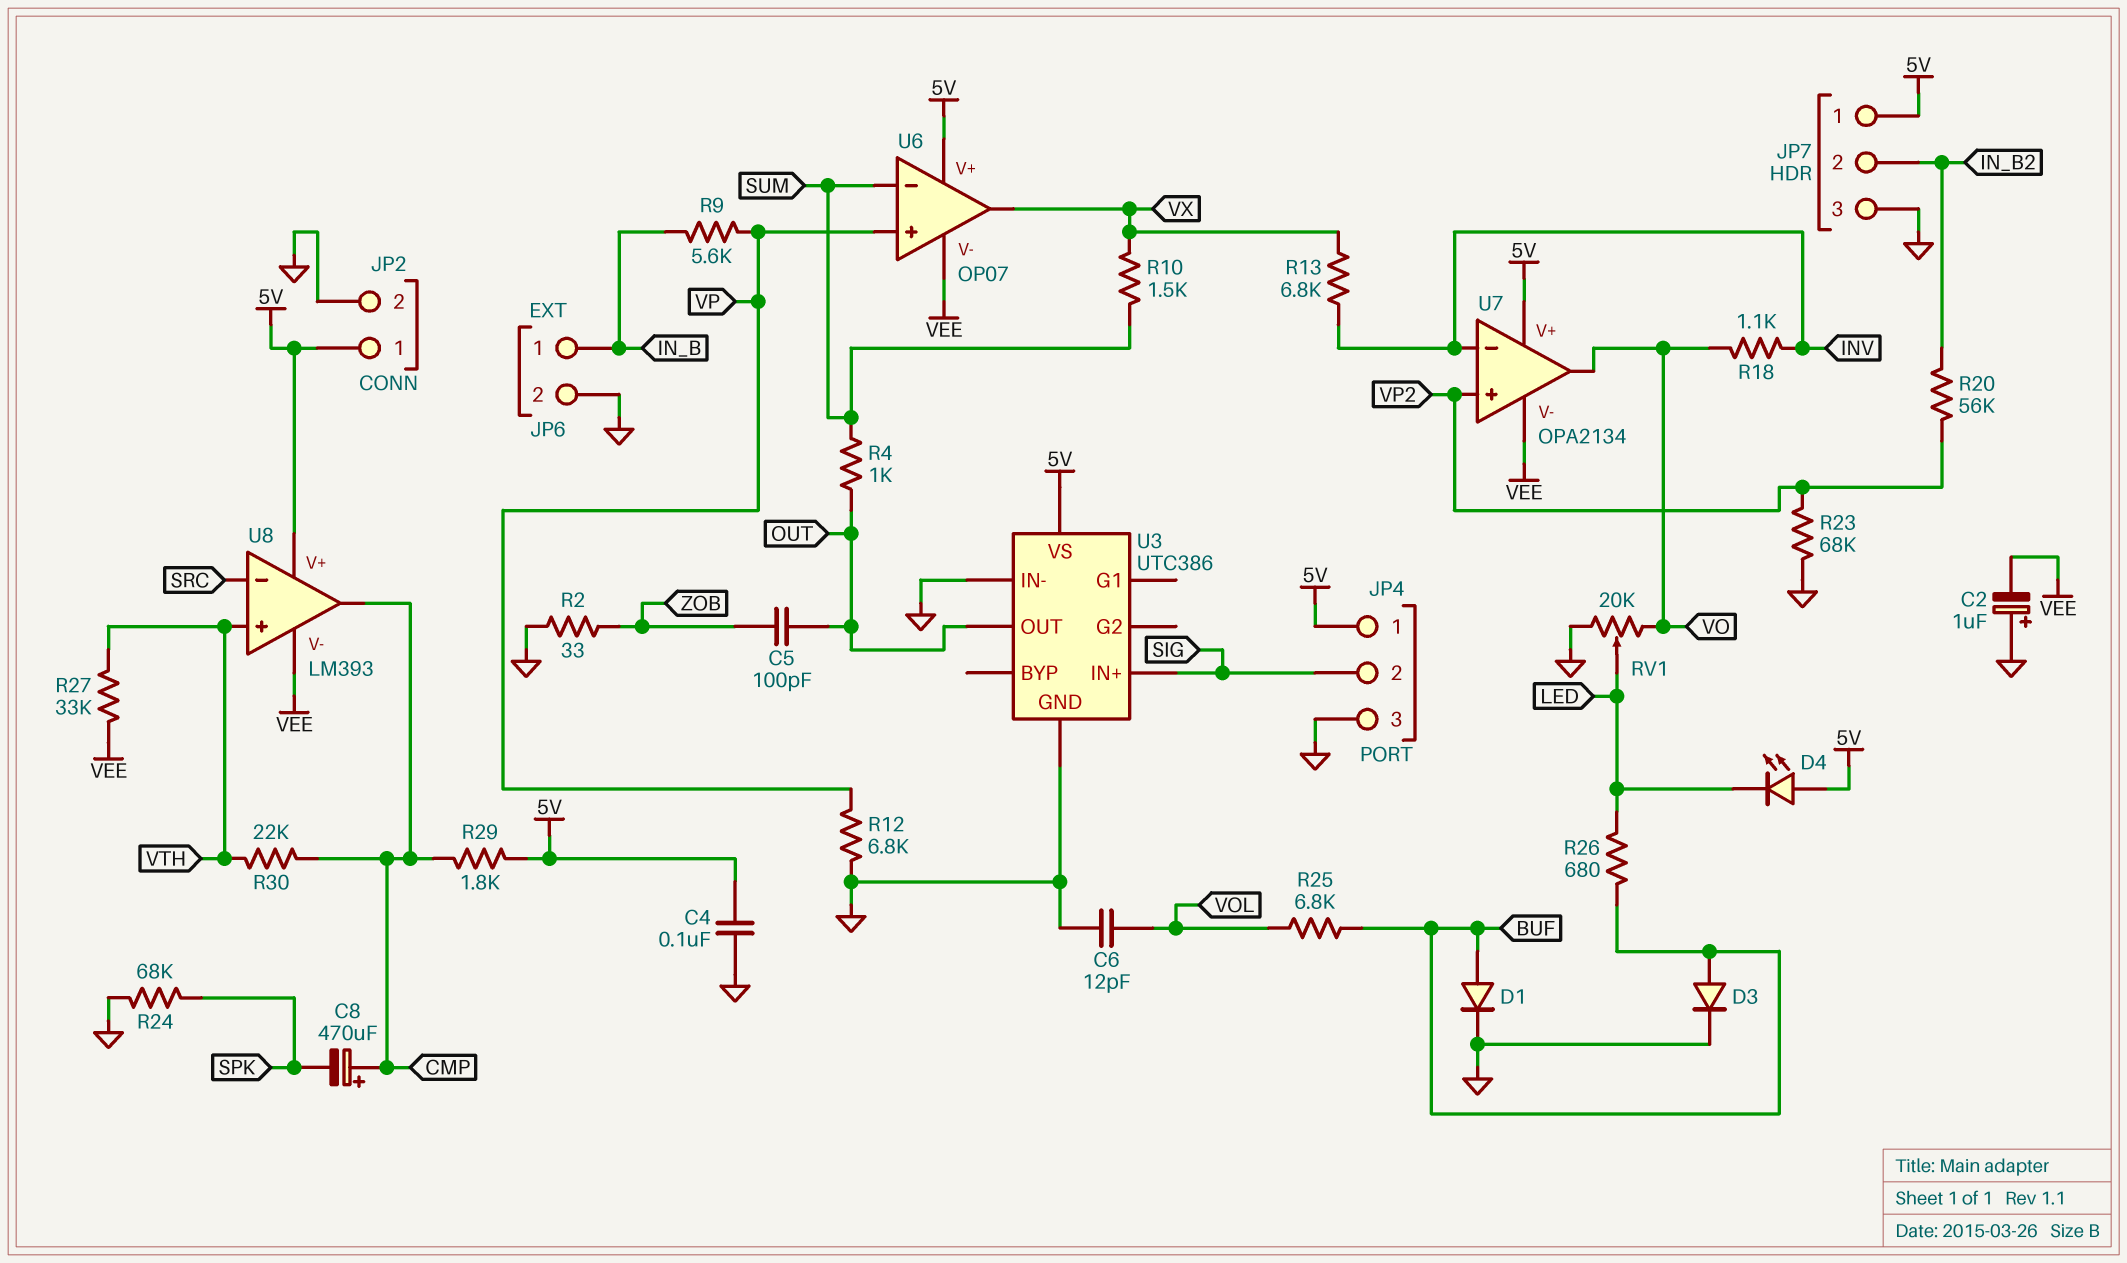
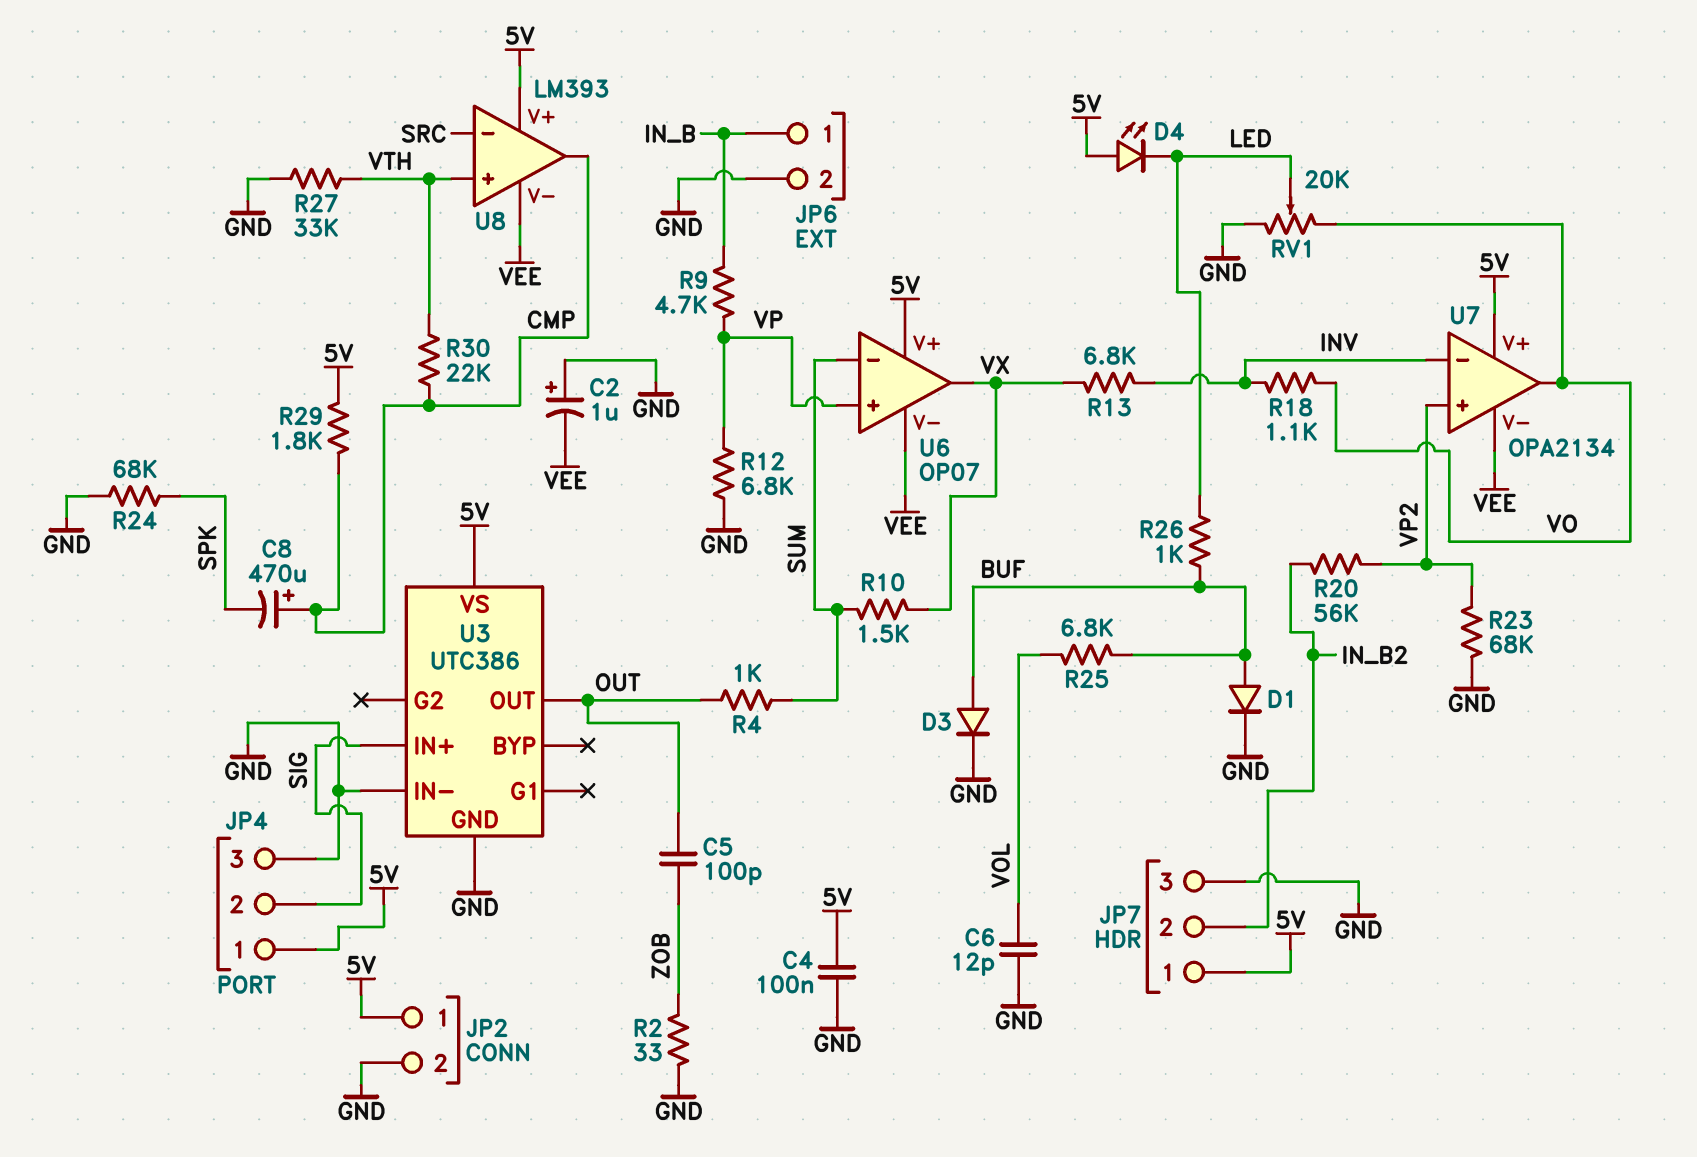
R9: 5.6k (IN_B, VP) -> 4.7k (IN_B, VP)
R26: 680 (BUF, LED) -> 1k (BUF, LED)
R27: 33k (VEE, VTH) -> 33k (GND, VTH)

